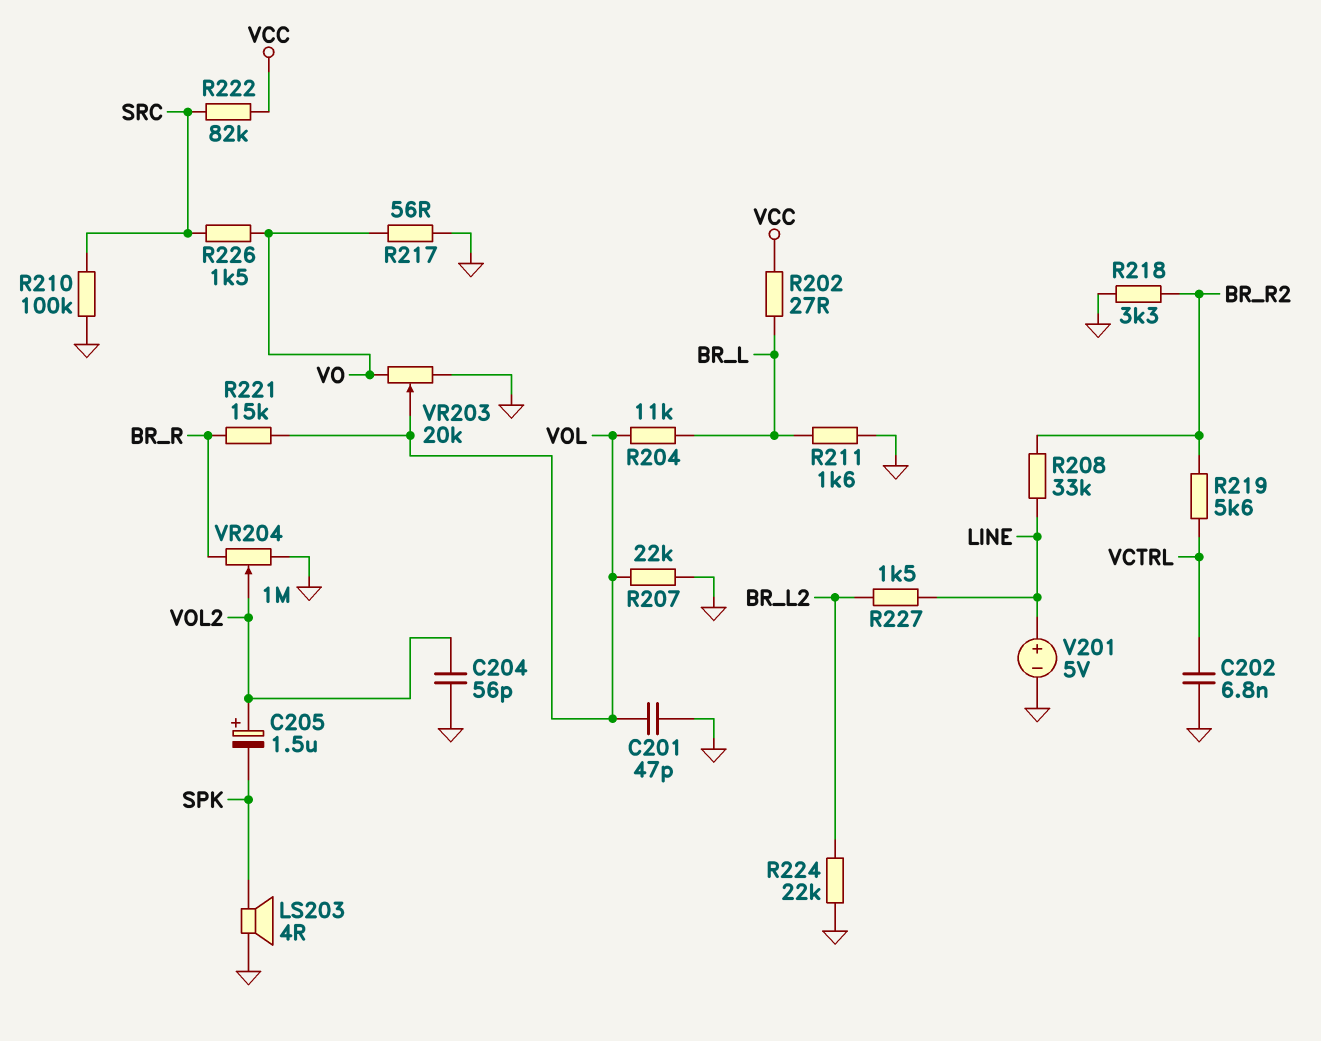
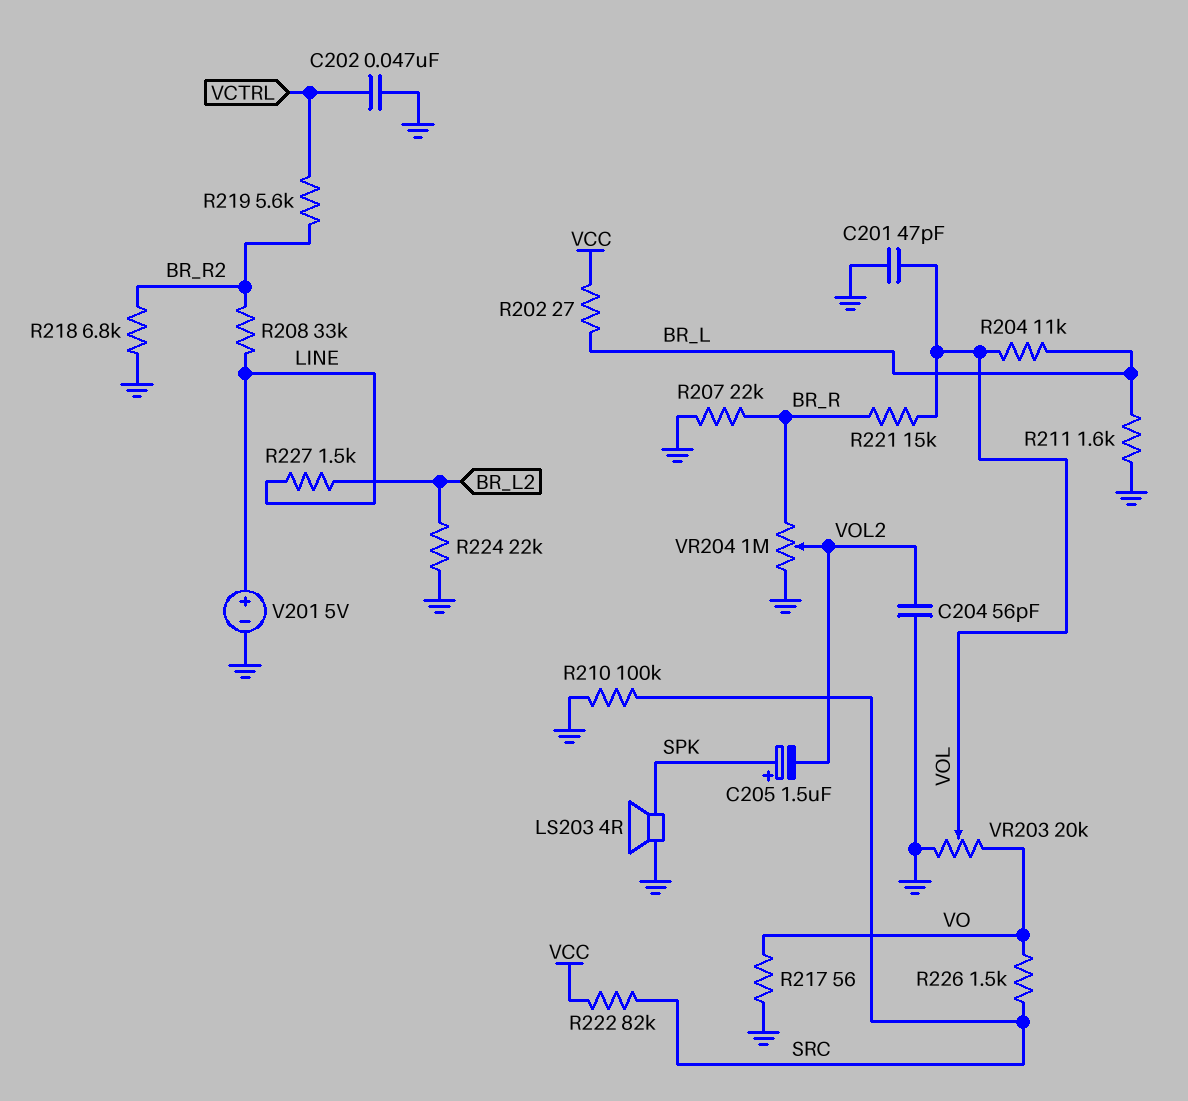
C202: 6.8nF (GND, VCTRL) -> 47nF (GND, VCTRL)
C205: 1.5uF (plus VOL2, minus SPK) -> 1.5uF (plus SPK, minus VOL2)
R207: 22k (GND, VOL) -> 22k (BR_R, GND)
R218: 3.3k (BR_R2, GND) -> 6.8k (BR_R2, GND)

